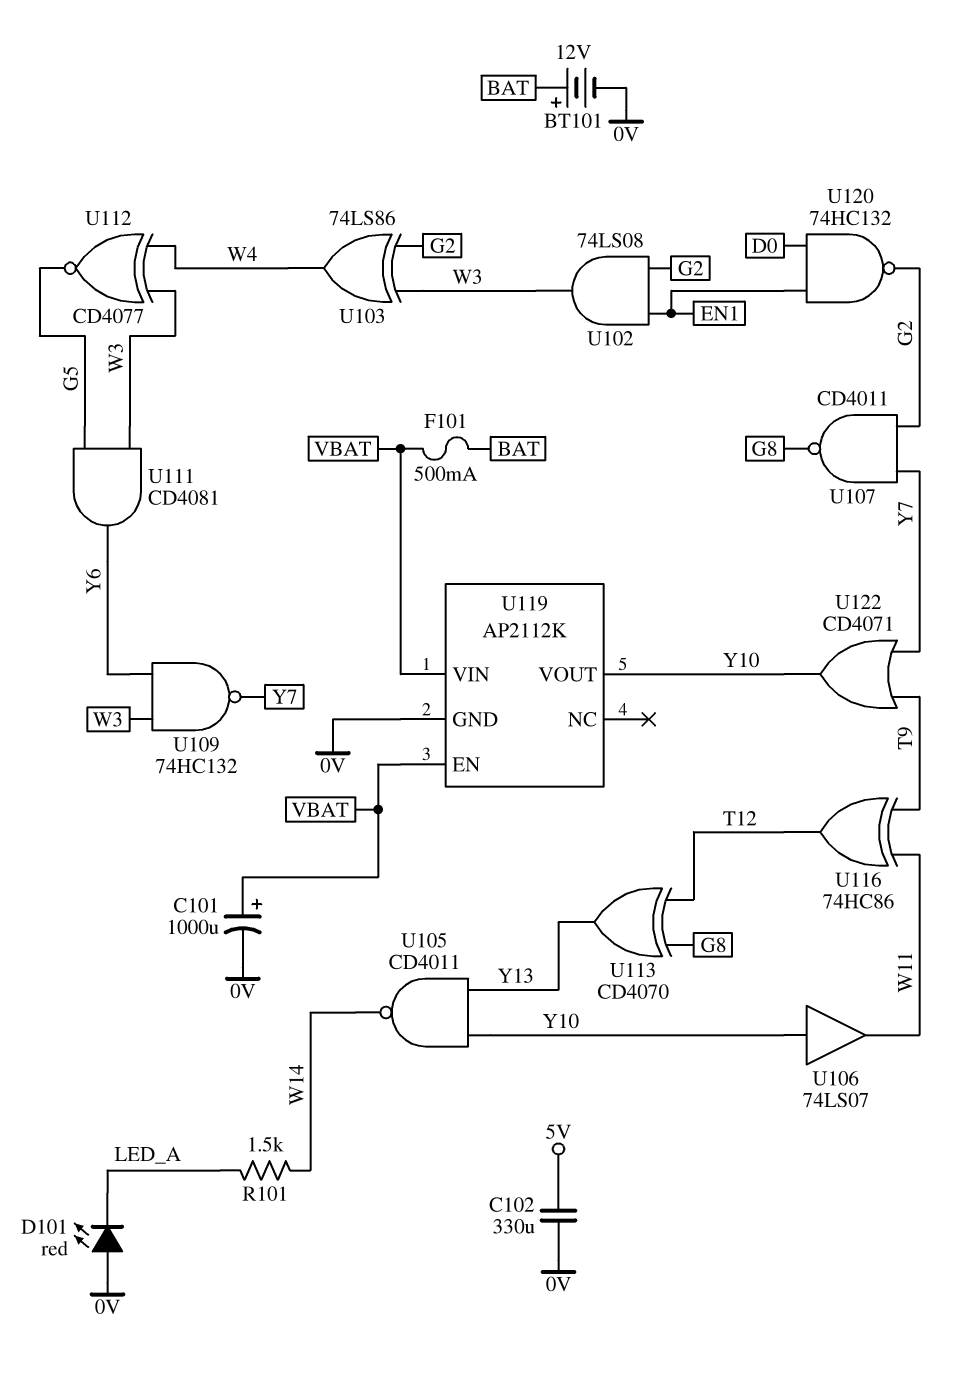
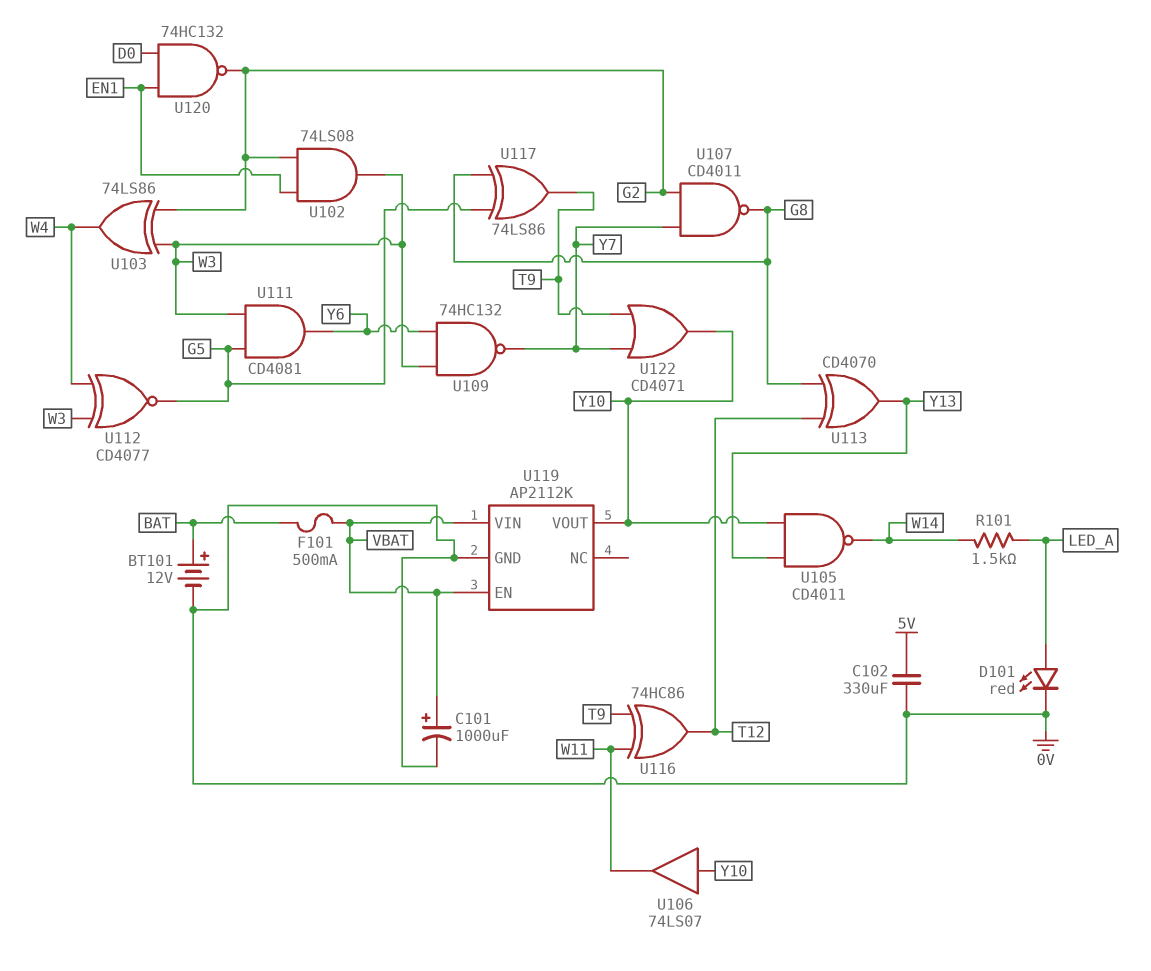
D101: LED red (A 0V, K LED_A) -> LED red (A LED_A, K 0V)
U117: none -> XOR 74LS86 (in G5, in G8, out T9)

